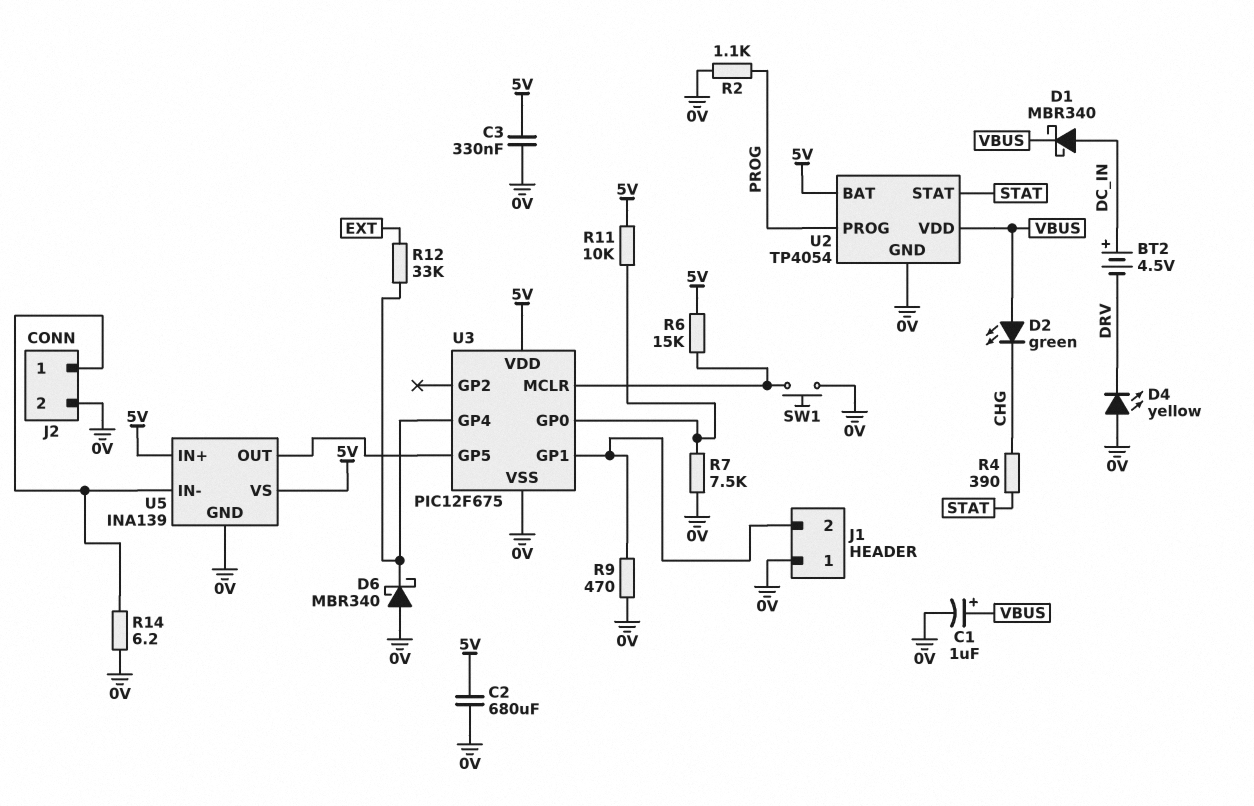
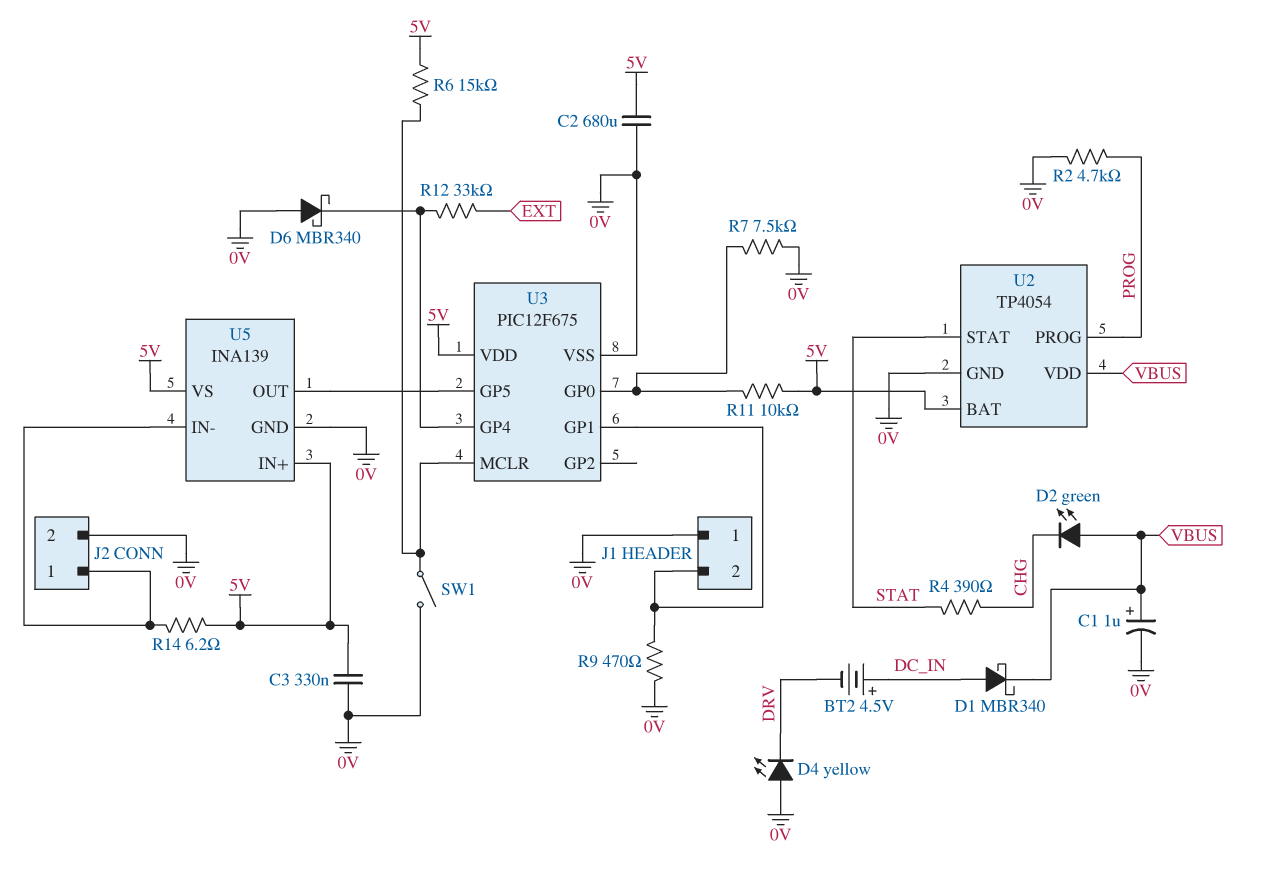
R2: 1.1k (0V, PROG) -> 4.7k (0V, PROG)
R14: 6.2 (0V, J2/1) -> 6.2 (5V, J2/1)
SW1: button (0V, U3/MCLR) -> switch (0V, U3/MCLR)

